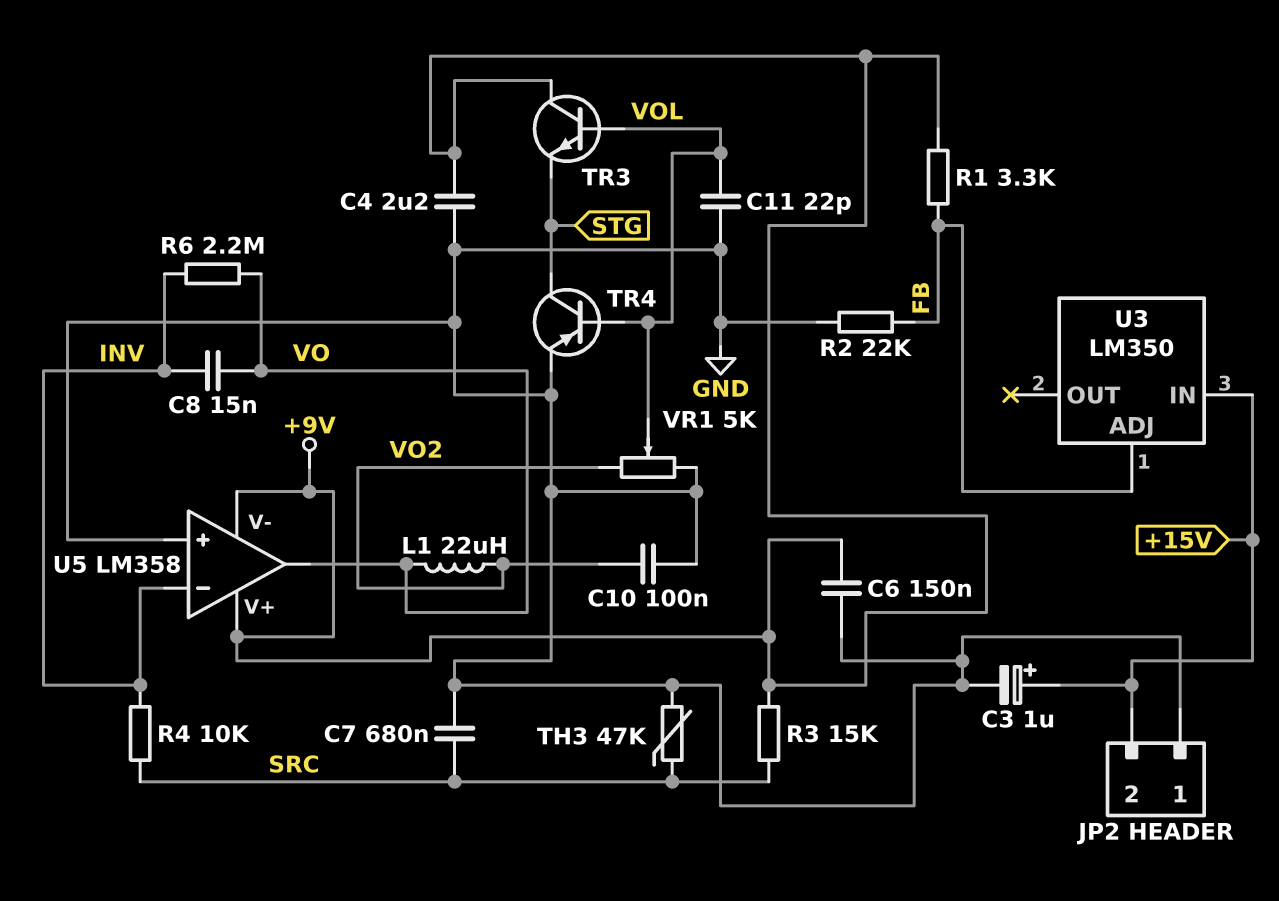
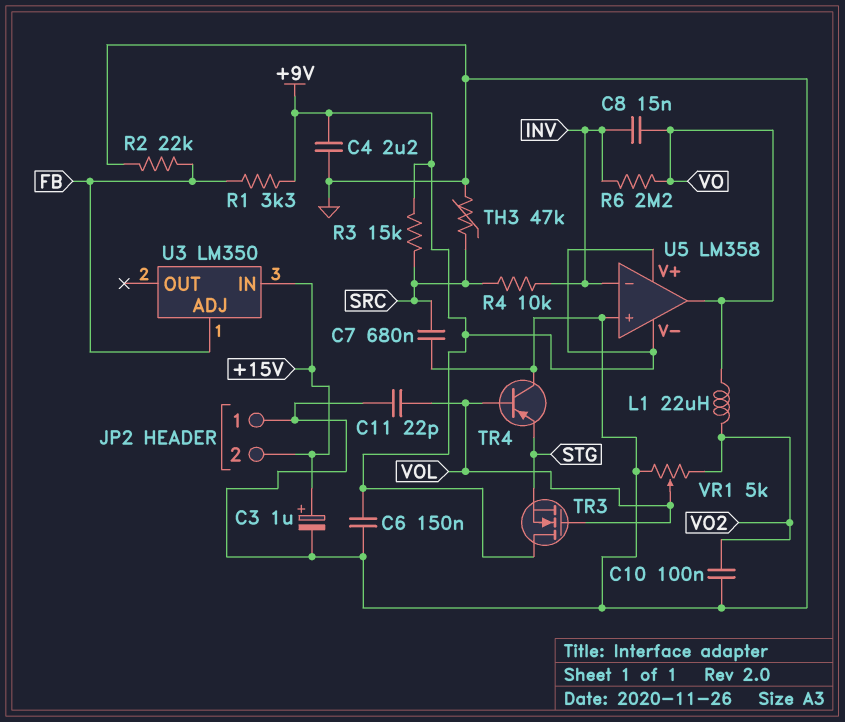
TR3: NPN (B VOL, C +9V, E STG) -> NMOS (G VOL, D +9V, S STG)
TR4: PNP (B VOL, C STG, E GND) -> PNP (B VOL, C GND, E STG)

